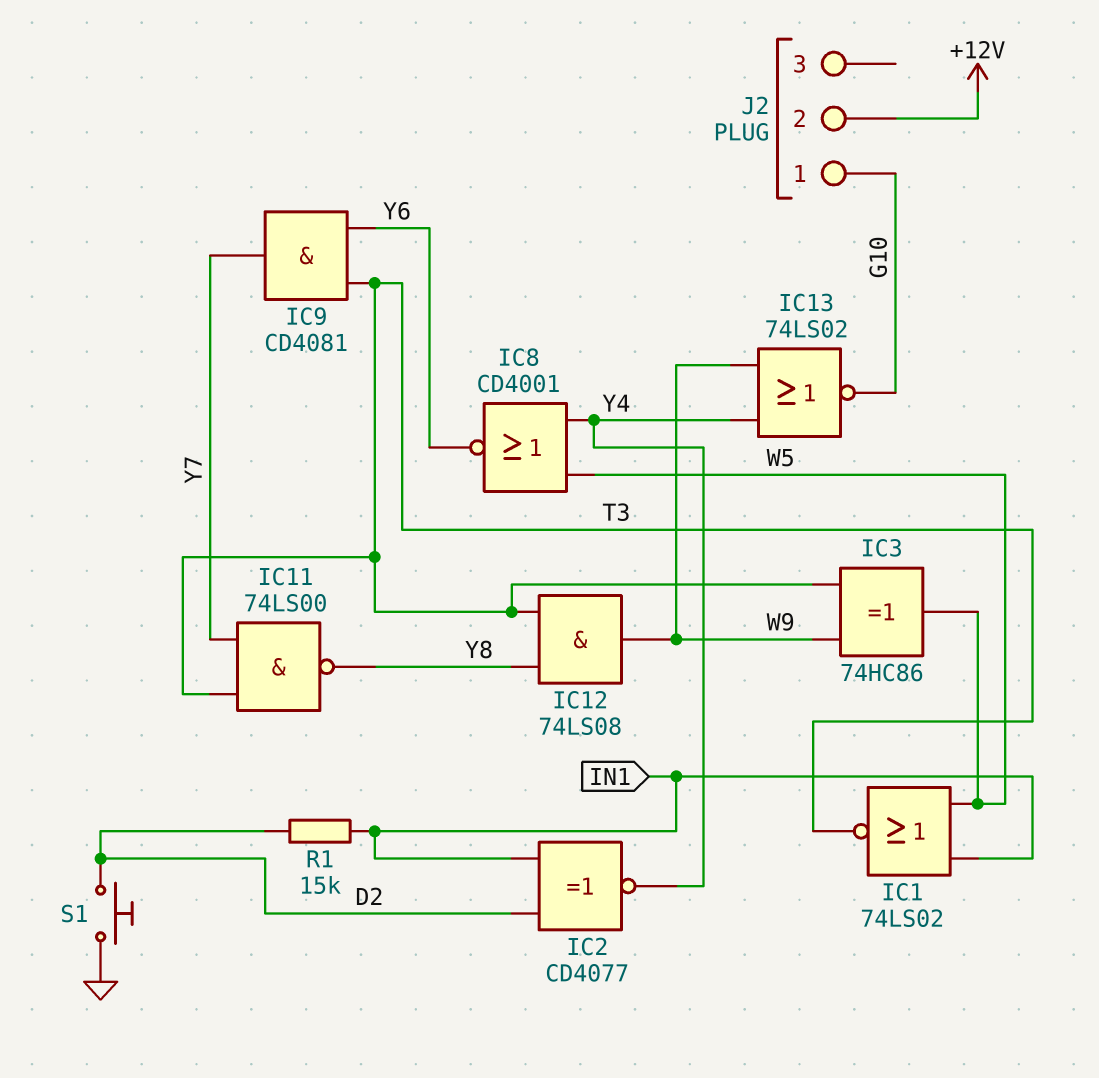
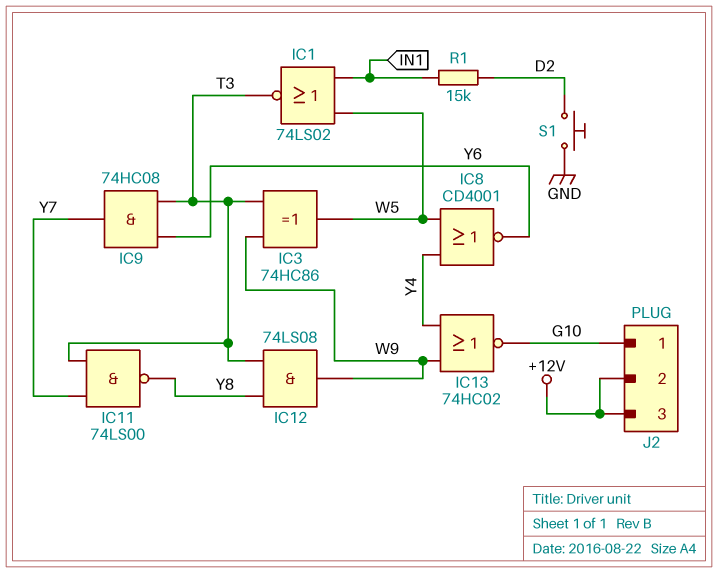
IC2: XNOR CD4077 (in D2, in IN1, out Y4) -> none
IC9: AND CD4081 (in T3, in Y6, out Y7) -> AND 74HC08 (in T3, in Y6, out Y7)
IC13: NOR 74LS02 (in W9, in Y4, out G10) -> NOR 74HC02 (in W9, in Y4, out G10)
J2 pin 3: none -> +12V

